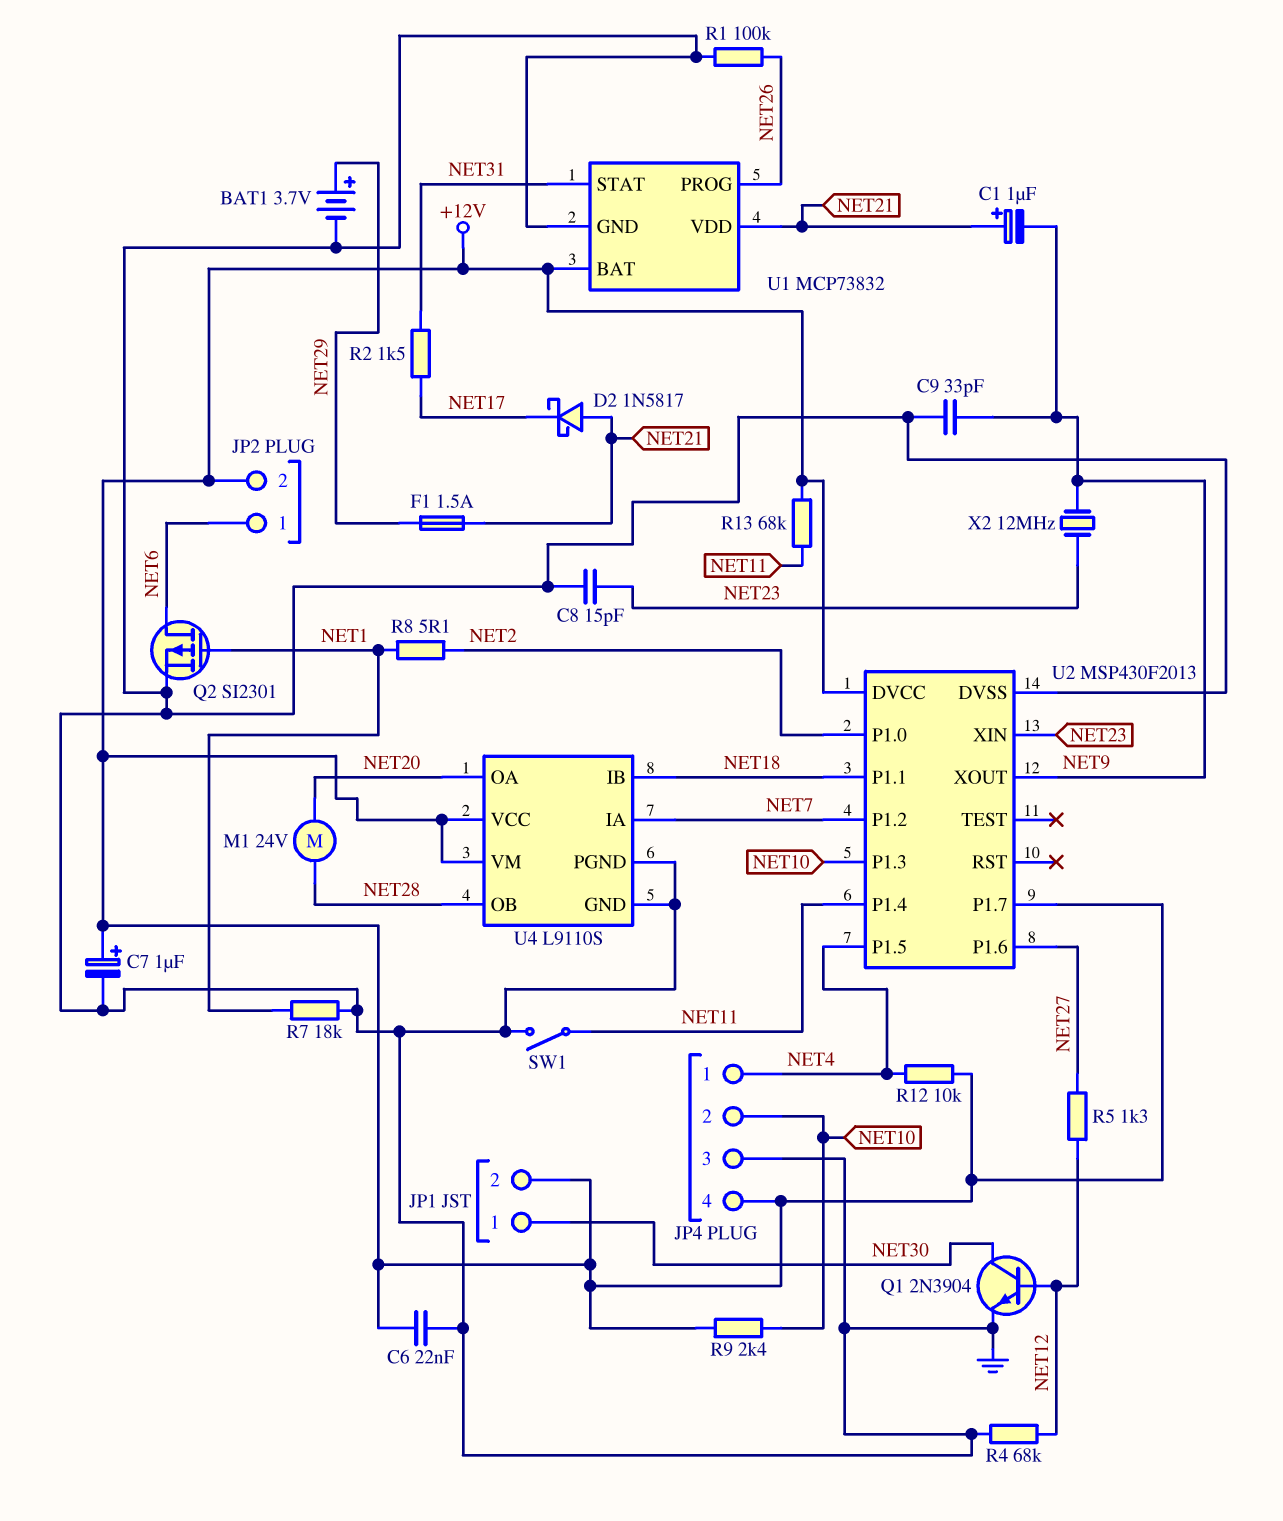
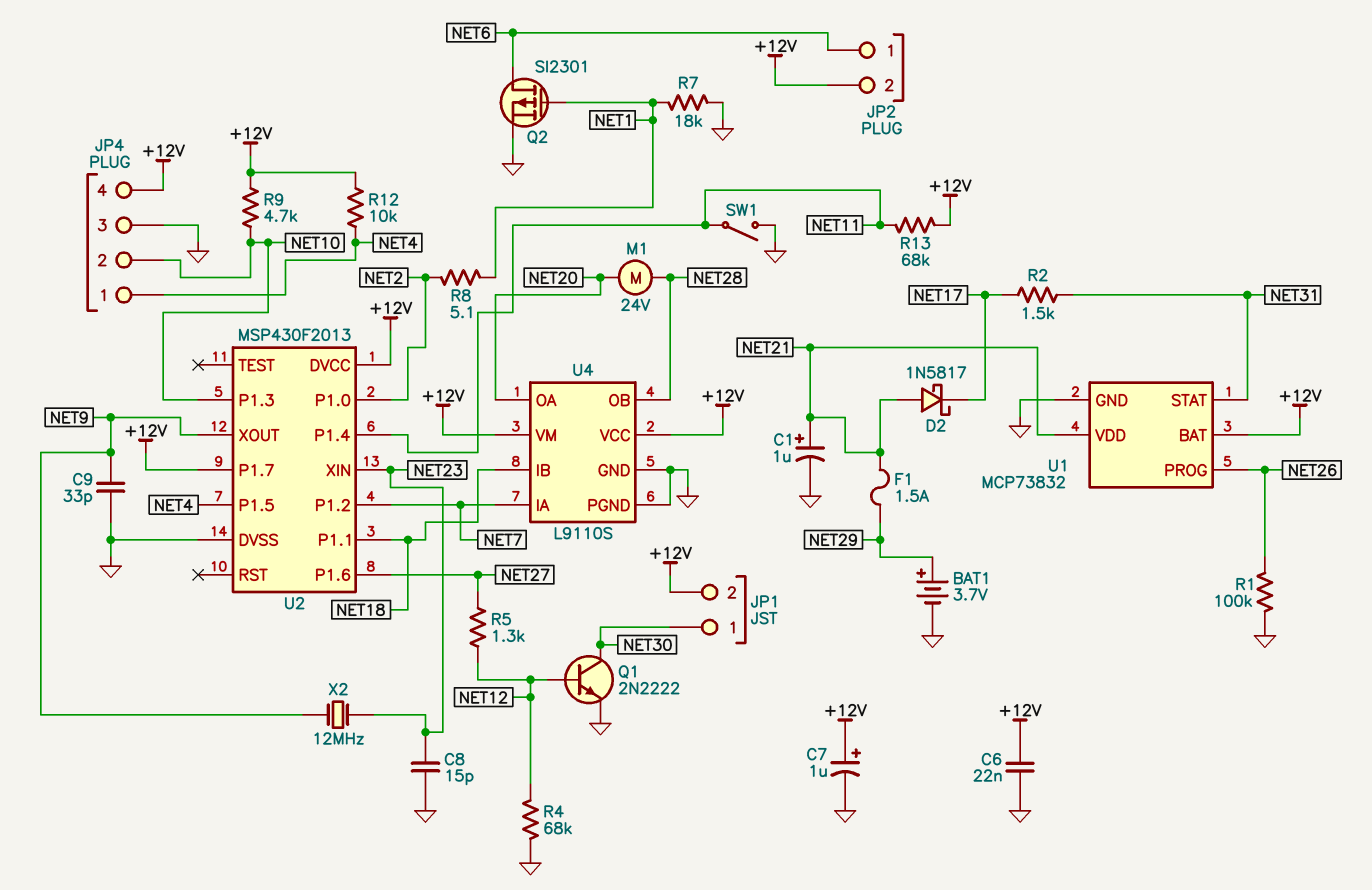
C1: 1uF (plus NET21, minus NET9) -> 1uF (plus NET21, minus GND)
Q1: NPN 2N3904 (B NET12, C NET30, E GND) -> NPN 2N2222 (B NET12, C NET30, E GND)
R9: 2.4k (+12V, NET10) -> 4.7k (+12V, NET10)

